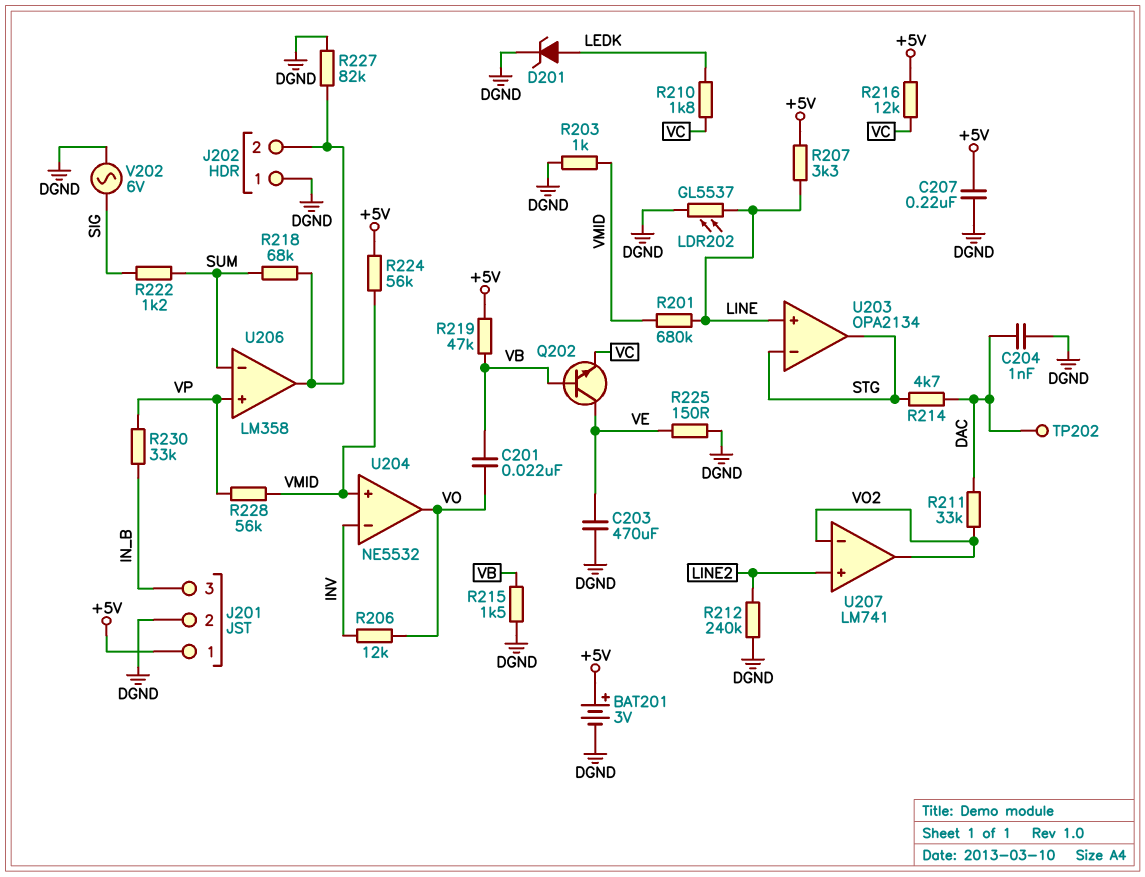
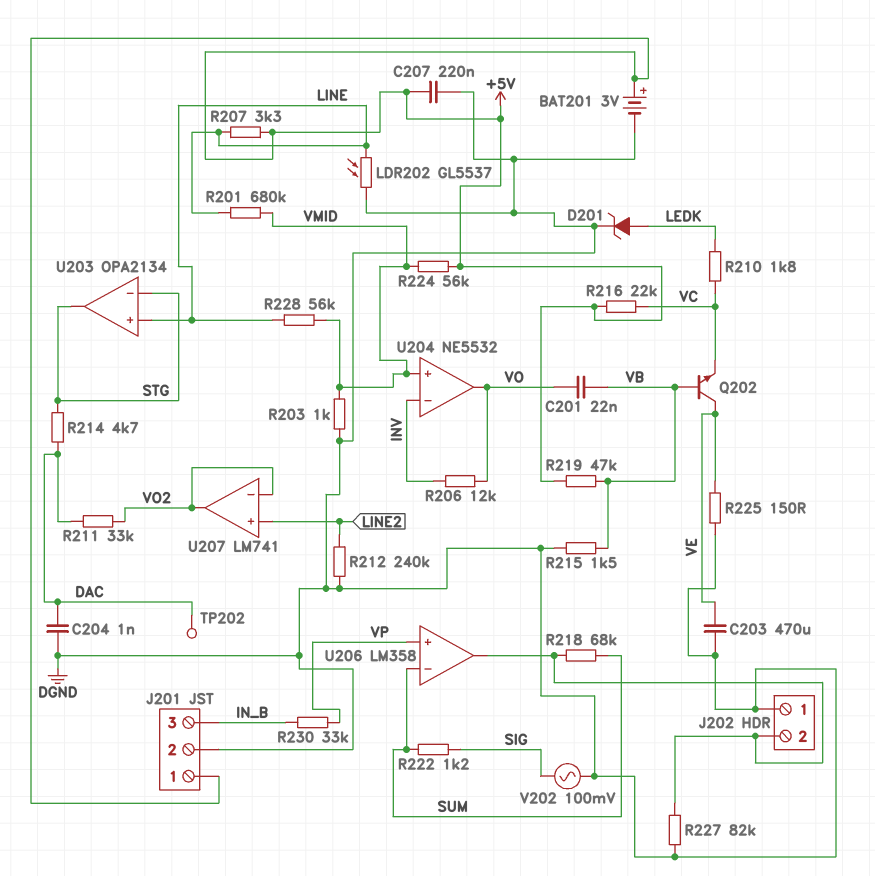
R216: 12k (+5V, VC) -> 22k (+5V, VC)
R228: 56k (VMID, VP) -> 56k (LINE, VMID)
V202: AC 6V (DGND, SIG) -> AC 100mV (DGND, SIG)

